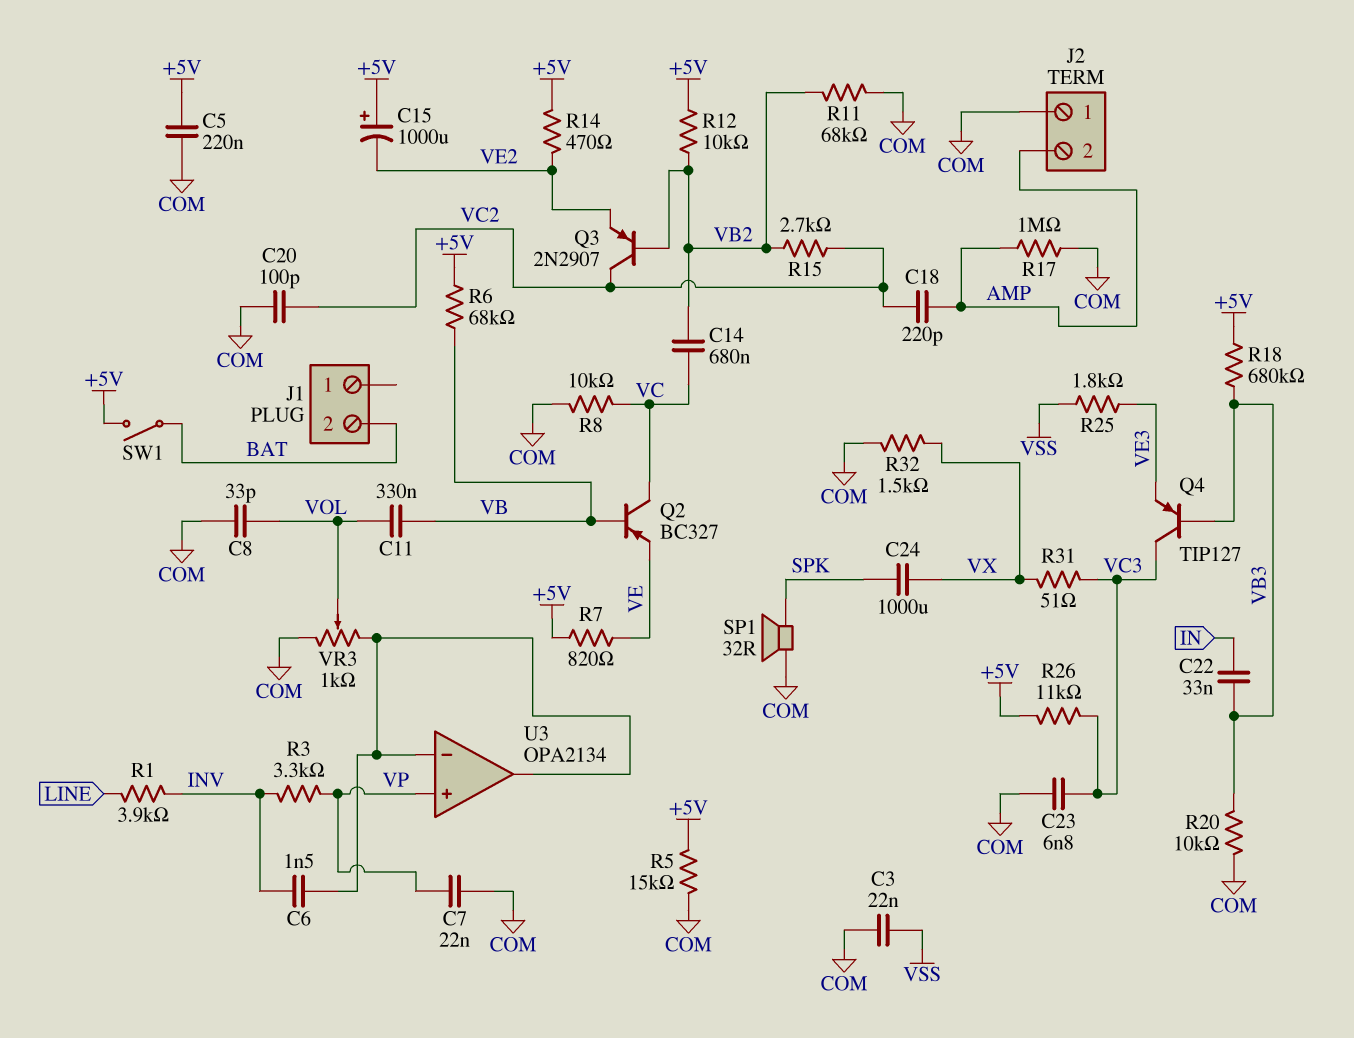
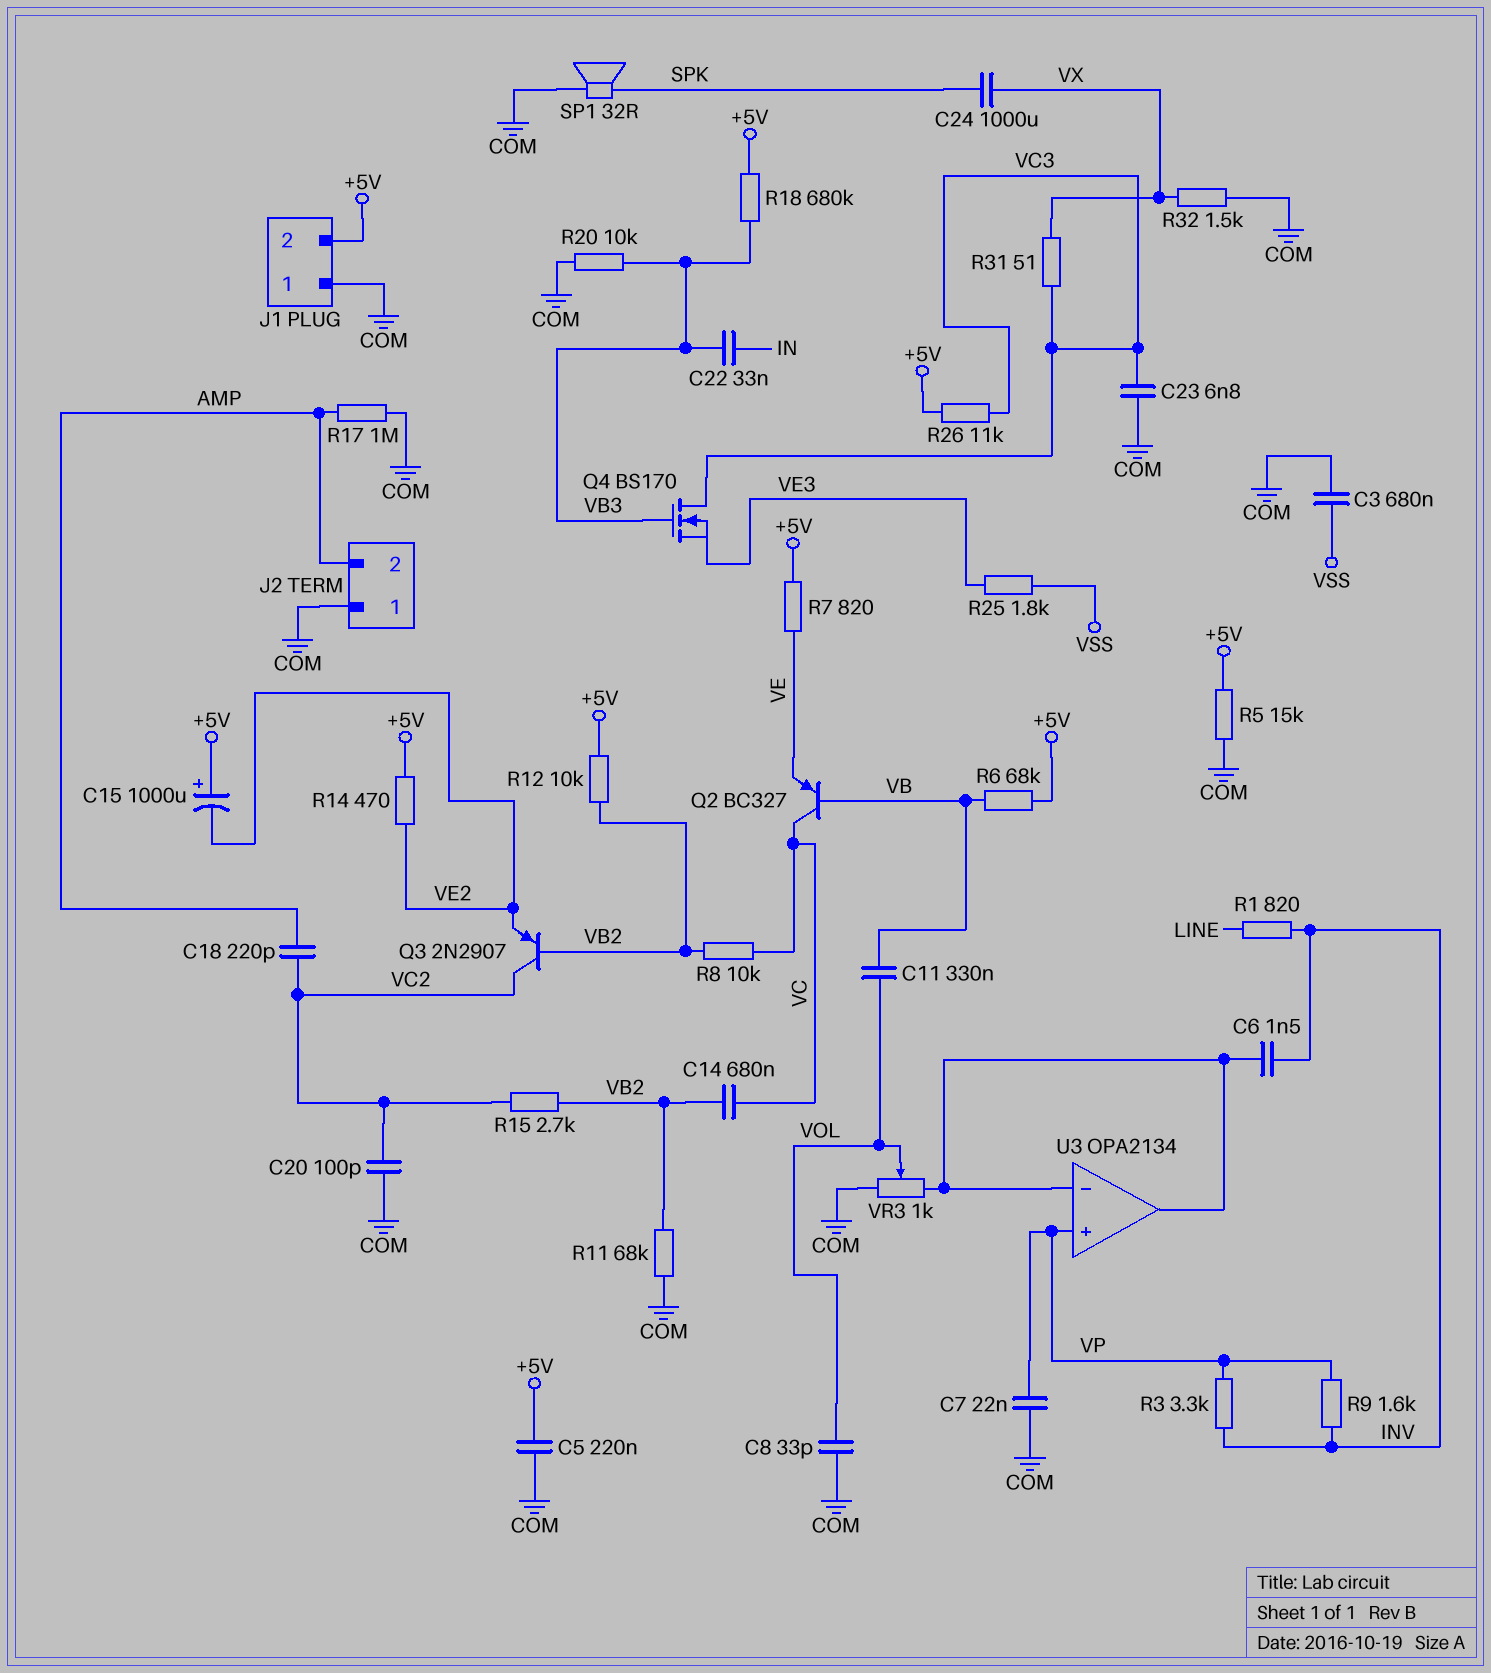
C3: 22nF (COM, VSS) -> 680nF (COM, VSS)
J1 pin 1: none -> COM
J1 pin 2: BAT -> +5V
Q4: PNP TIP127 (B VB3, C VC3, E VE3) -> NMOS BS170 (G VB3, D VC3, S VE3)
R1: 3.9k (INV, LINE) -> 820 (INV, LINE)
R8: 10k (COM, VC) -> 10k (VB2, VC)
R9: none -> 1.6k (INV, VP)
SW1: switch (+5V, BAT) -> none

